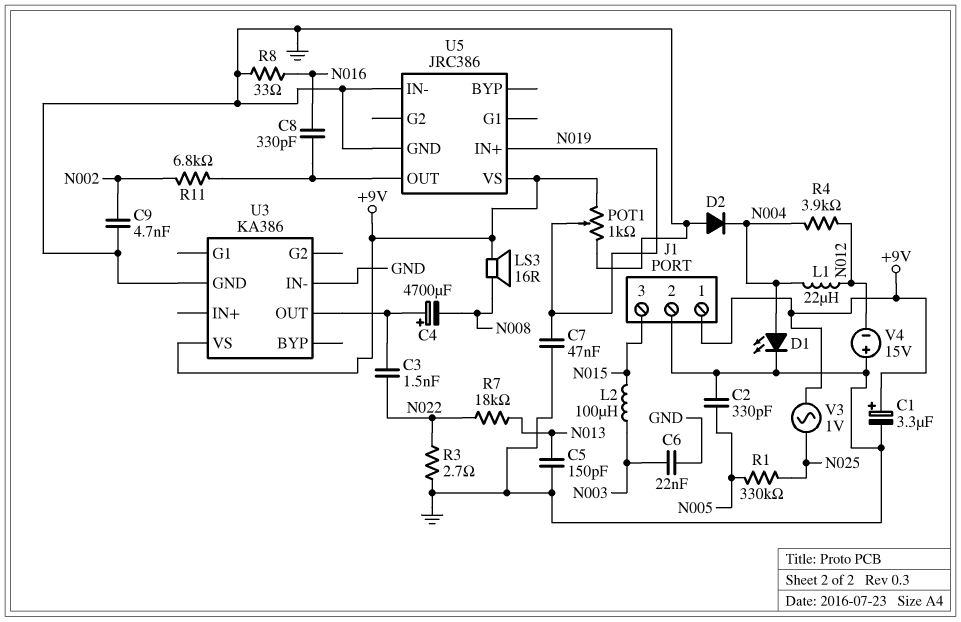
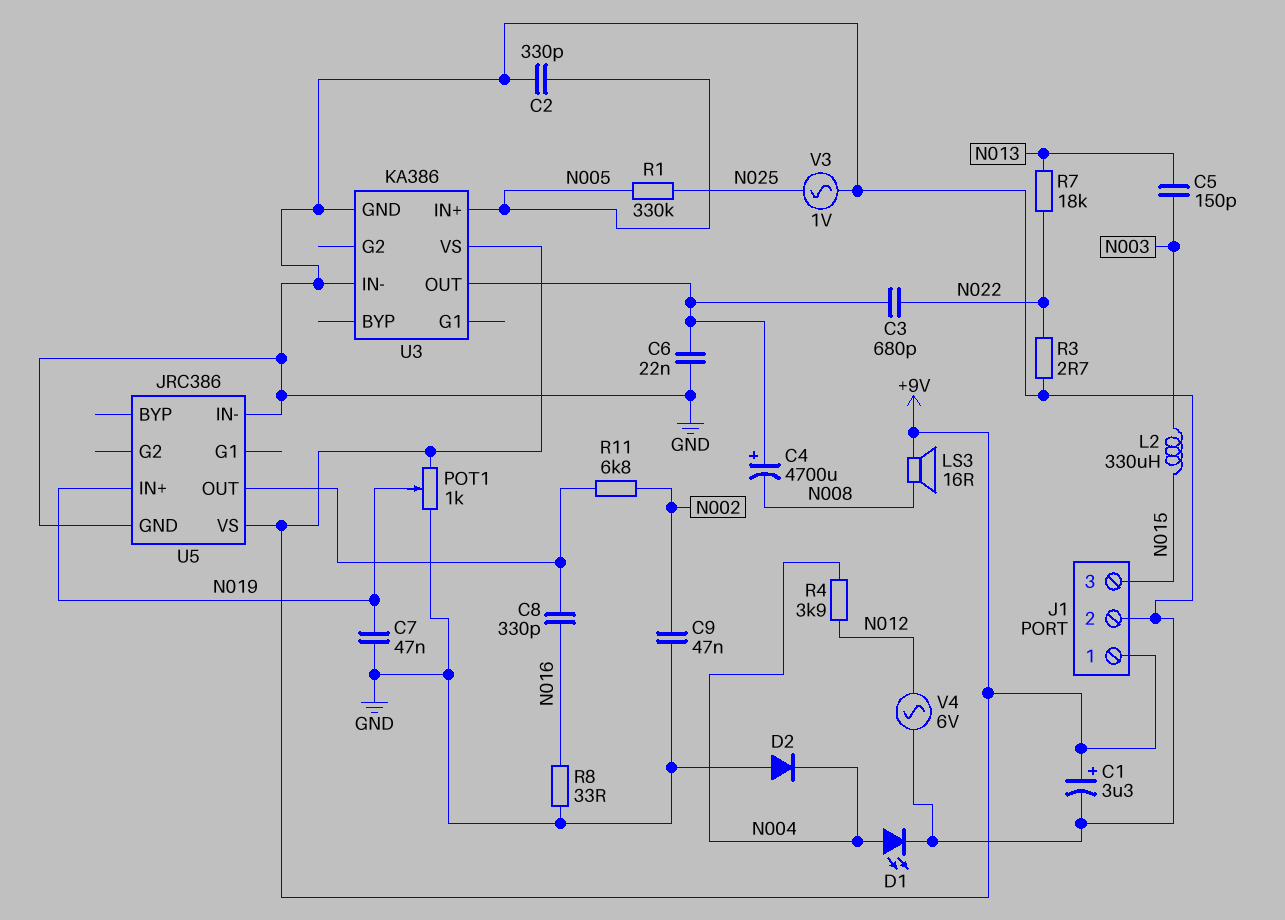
C3: 1.5nF (N022, U3/OUT) -> 680pF (N022, U3/OUT)
C5: 150pF (GND, N013) -> 150pF (N003, N013)
C6: 22nF (GND, N003) -> 22nF (GND, U3/OUT)
C9: 4.7nF (GND, N002) -> 47nF (GND, N002)
L1: 22uH (N004, N012) -> none
L2: 100uH (N003, N015) -> 330uH (N003, N015)
U3 pin IN+: none -> N005
V3: AC 1V (+9V, N025) -> AC 1V (GND, N025)
V4: 15V (plus GND, minus N012) -> AC 6V (GND, N012)

